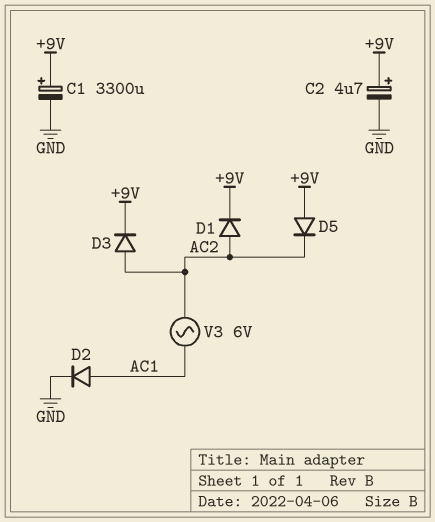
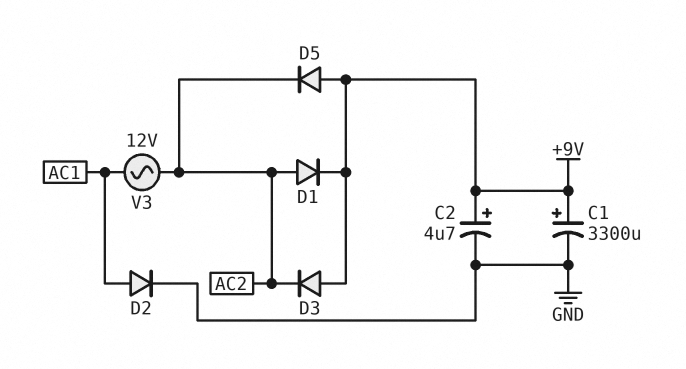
D3: diode (A AC2, K +9V) -> diode (A +9V, K AC2)
V3: AC 6V (AC1, AC2) -> AC 12V (AC1, AC2)

